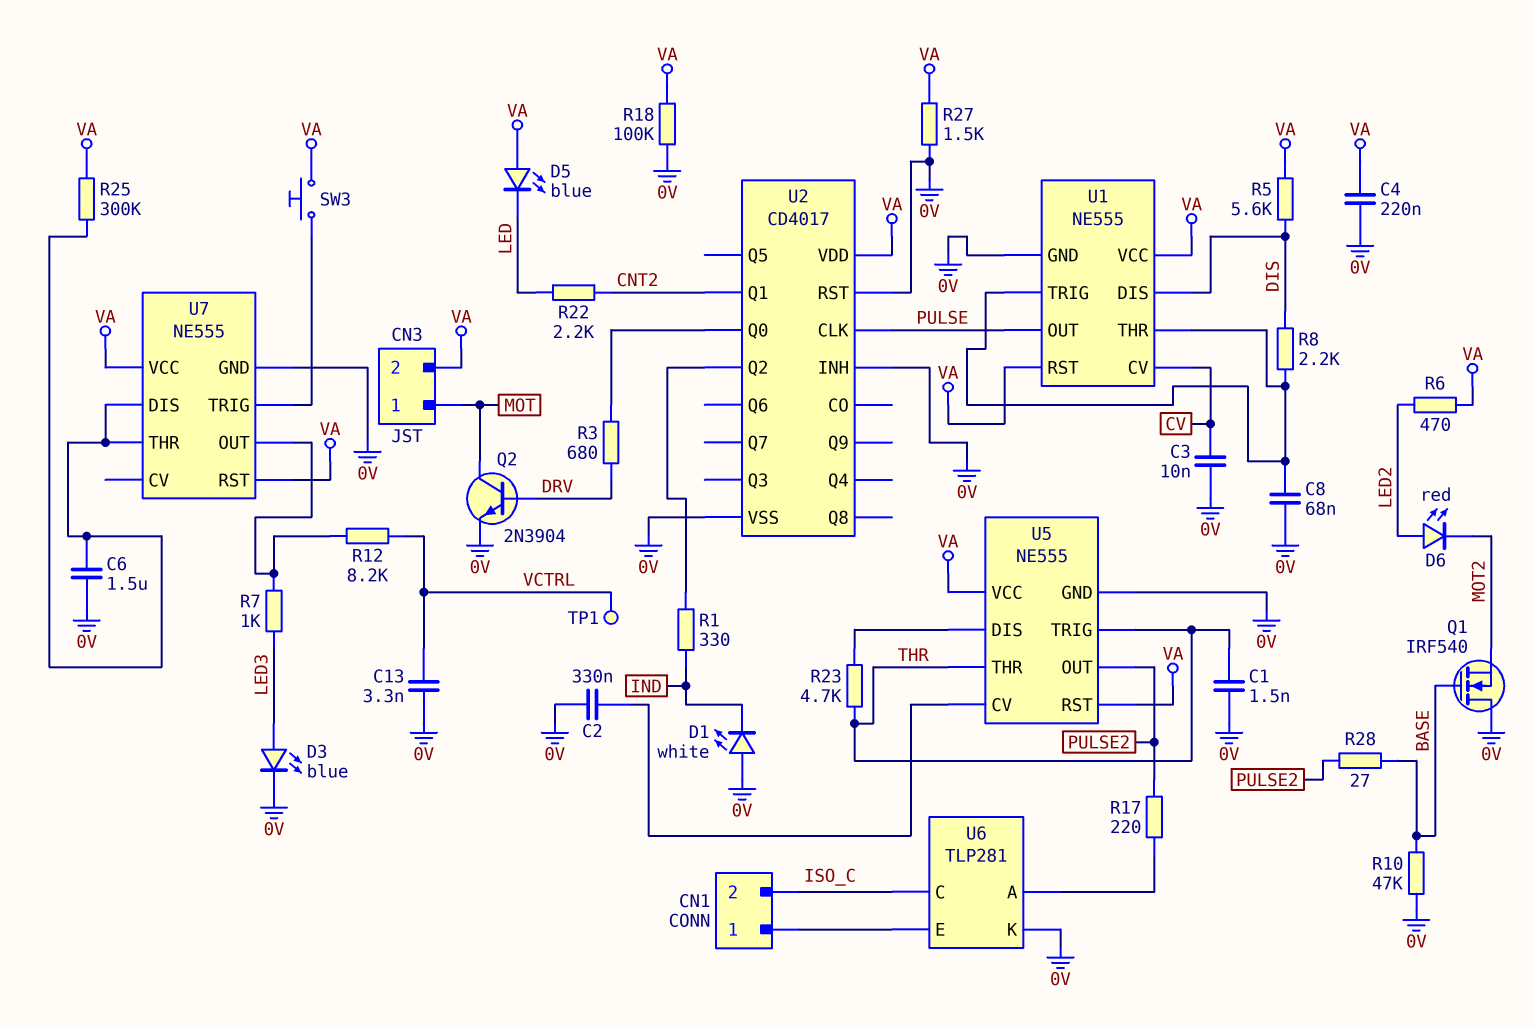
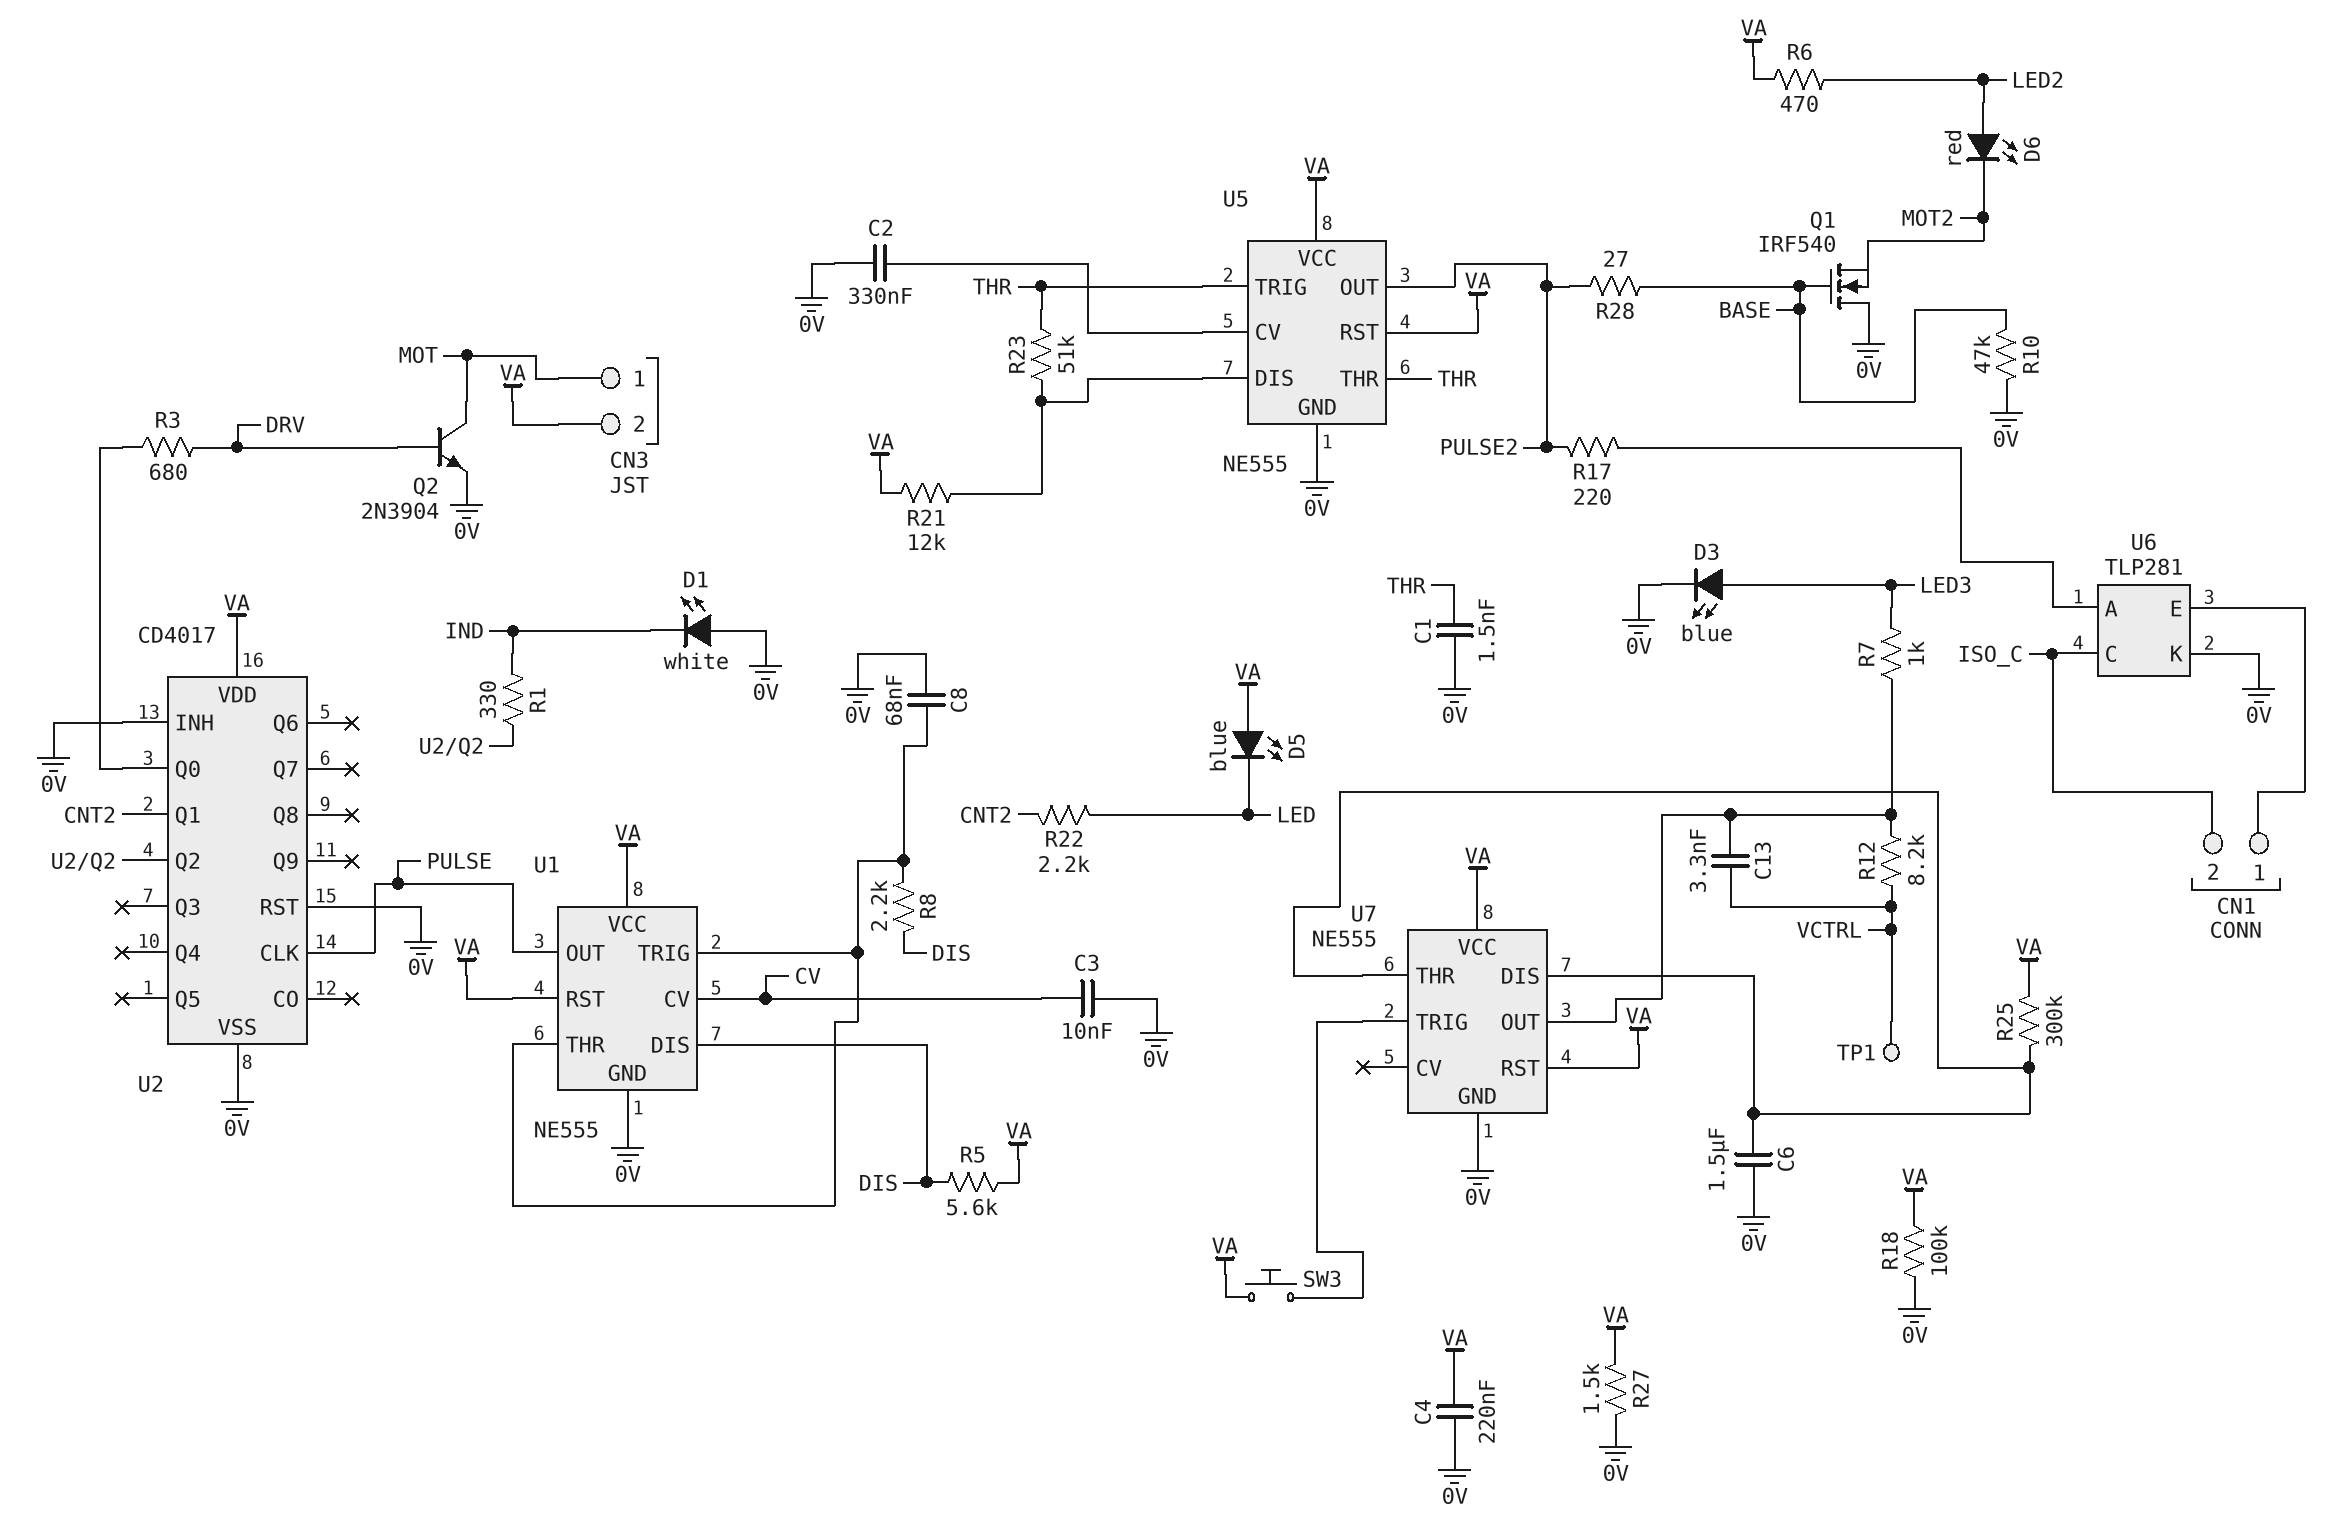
C13: 3.3nF (0V, VCTRL) -> 3.3nF (U7/OUT, VCTRL)
R21: none -> 12k (U5/DIS, VA)
R23: 4.7k (THR, U5/DIS) -> 51k (THR, U5/DIS)

